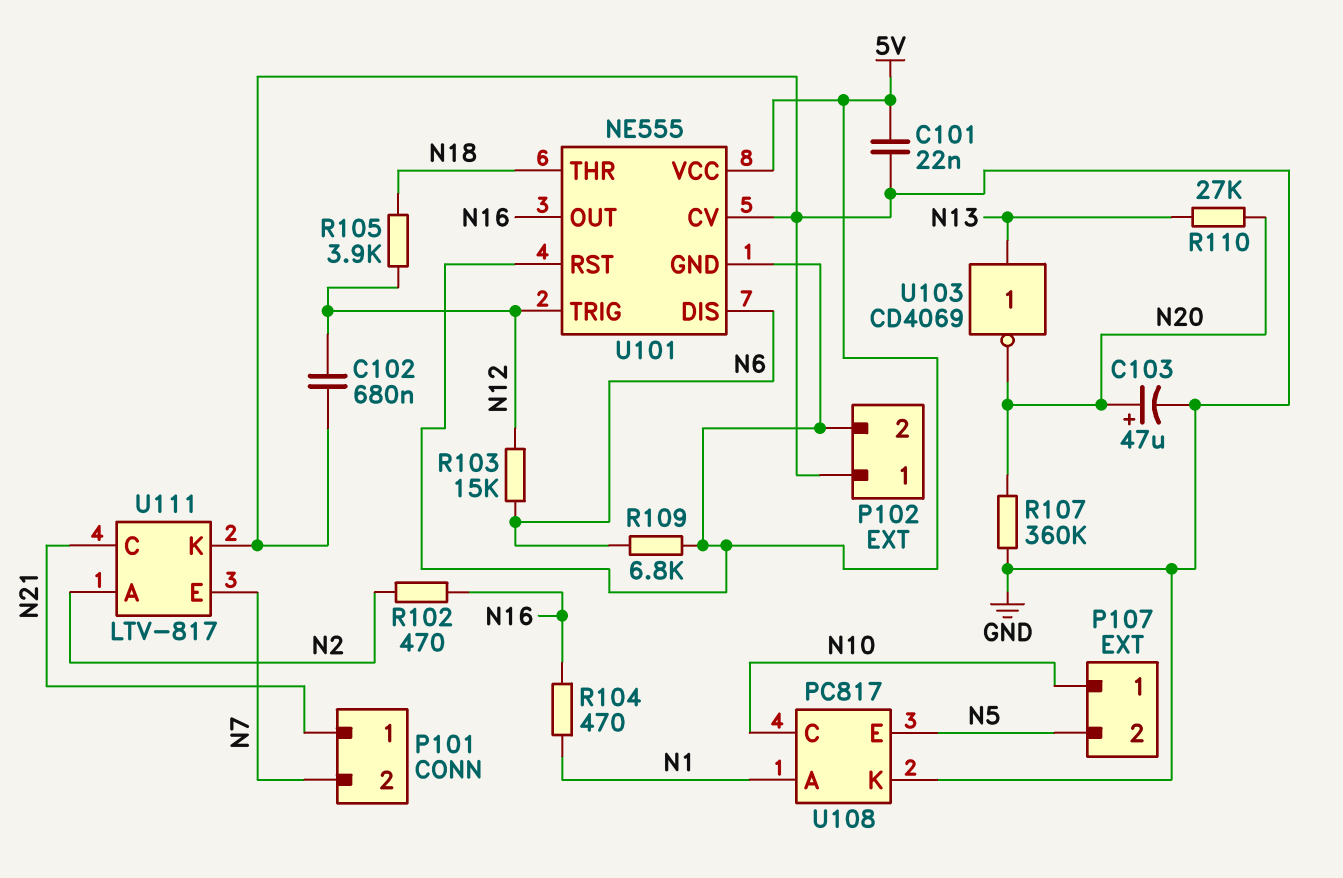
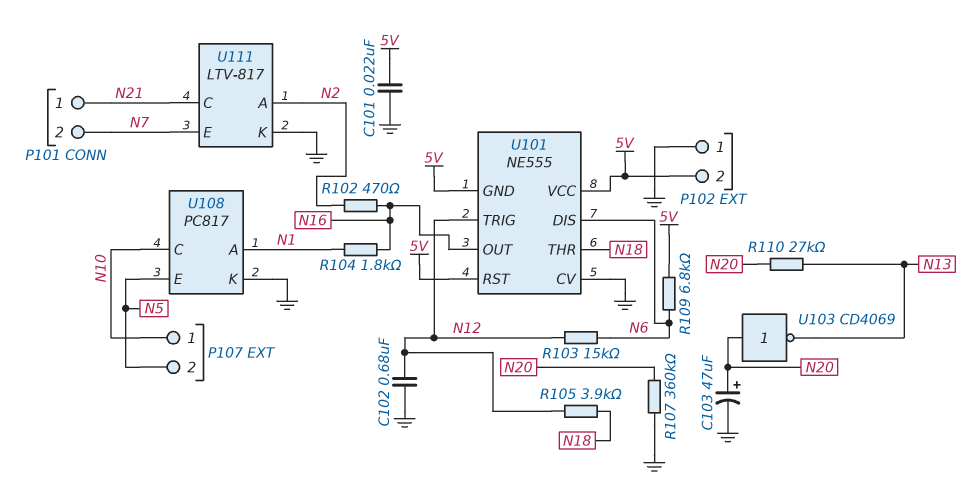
R104: 470 (N1, N16) -> 1.8k (N1, N16)
U103: NOT CD4069 (in N13, out N20) -> NOT CD4069 (in N20, out N13)

